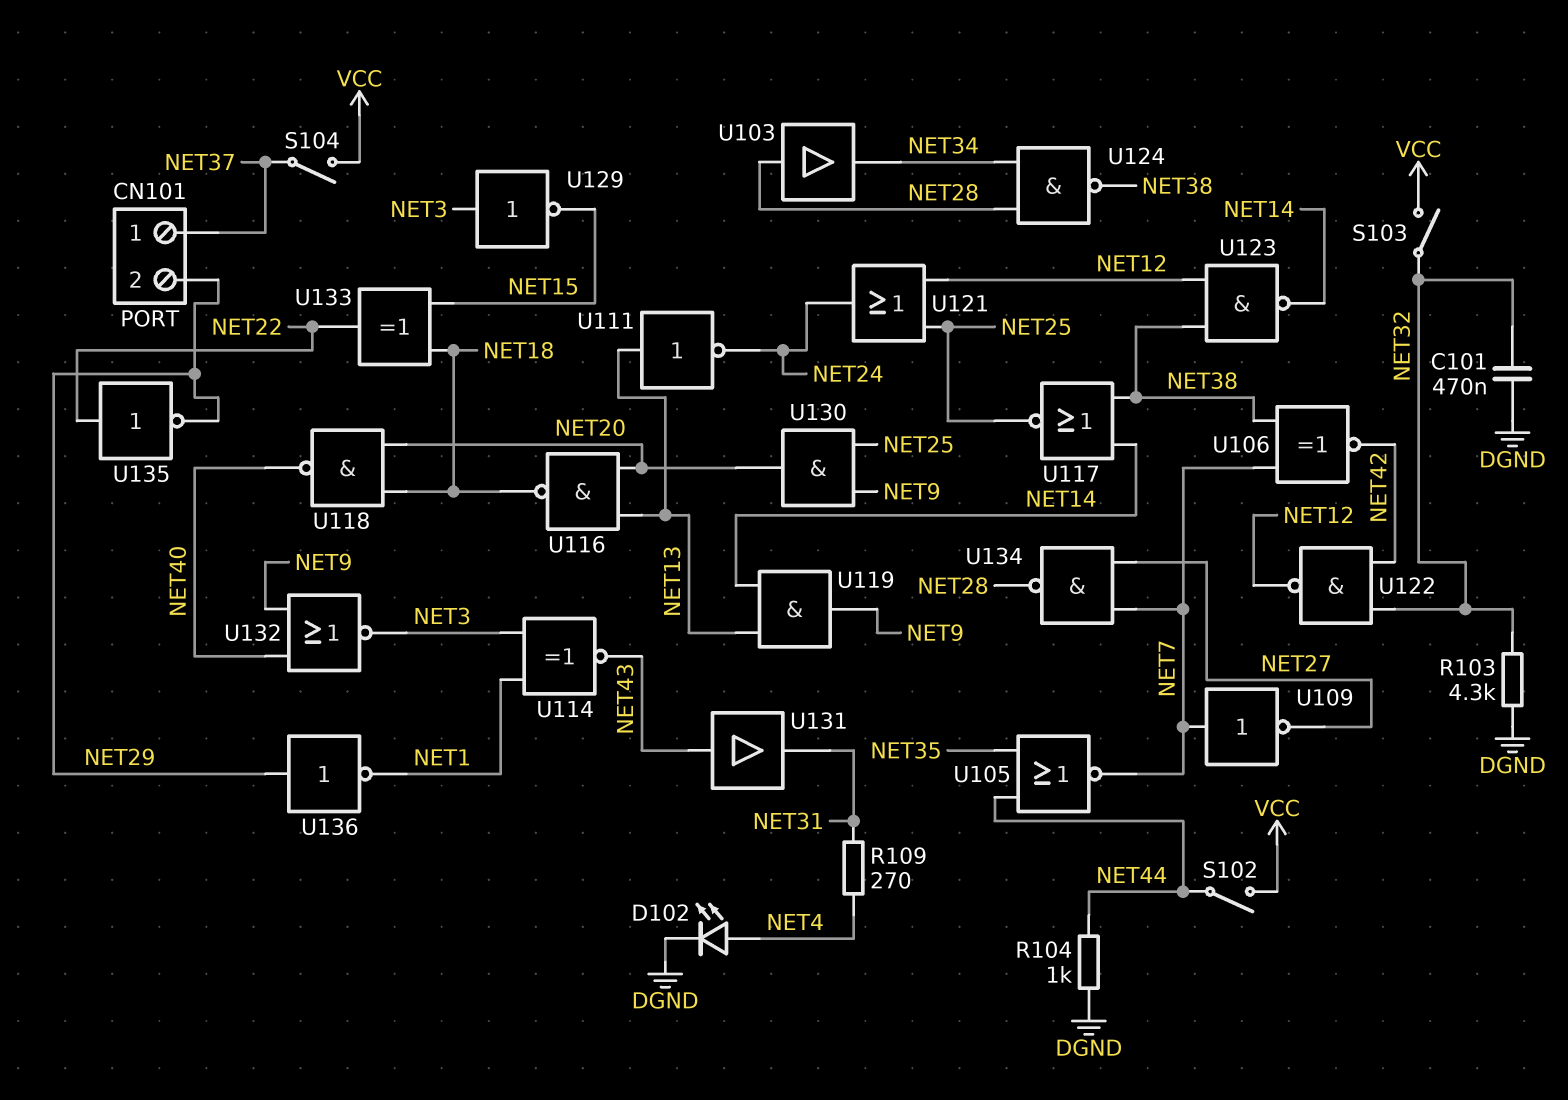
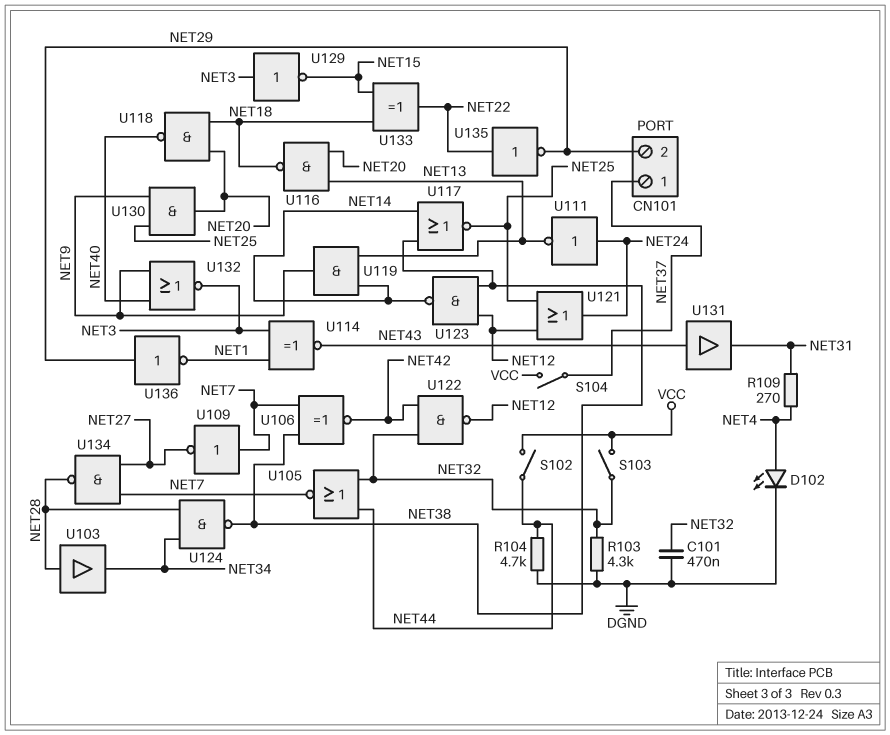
R104: 1k (DGND, NET44) -> 4.7k (DGND, NET44)
U105: NOR (in NET35, in NET44, out NET7) -> NOR (in NET32, in NET44, out NET7)
U111: NOT (in NET13, out NET24) -> NOT (in NET24, out NET13)

